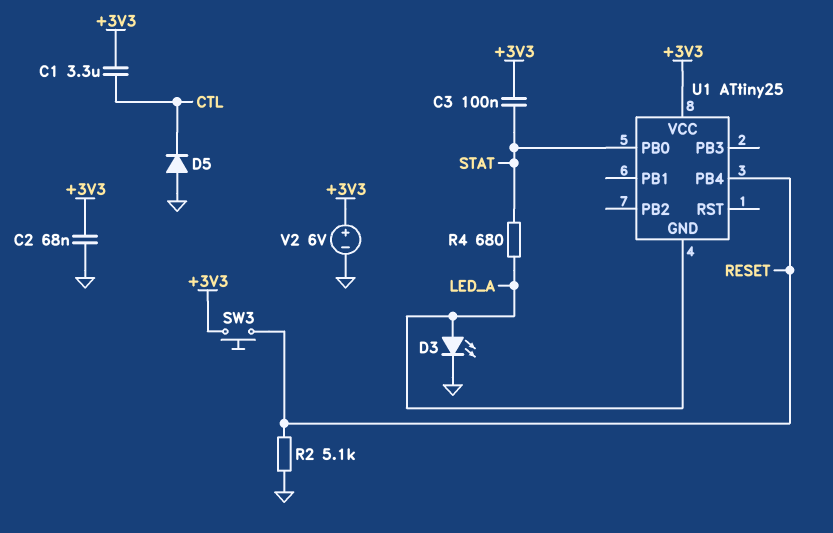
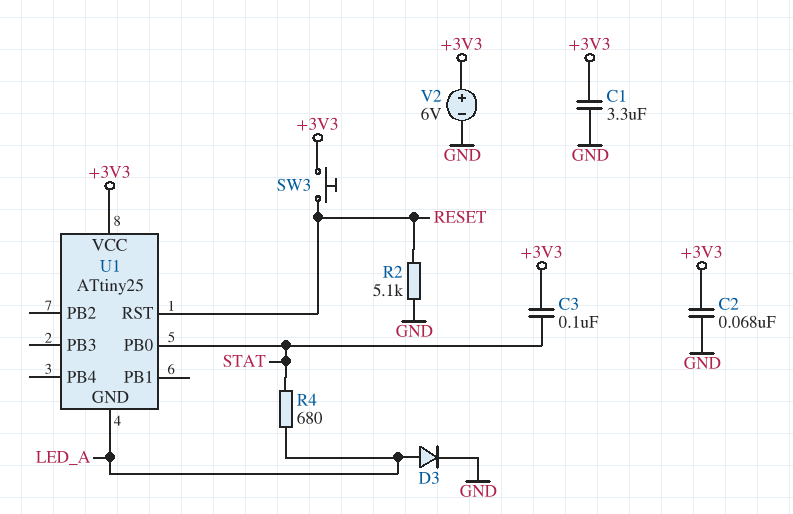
C1: 3.3uF (+3V3, CTL) -> 3.3uF (+3V3, GND)
D3: LED (A LED_A, K GND) -> diode (A LED_A, K GND)
D5: diode (A GND, K CTL) -> none
U1 pin PB4: RESET -> none
U1 pin RST: none -> RESET

